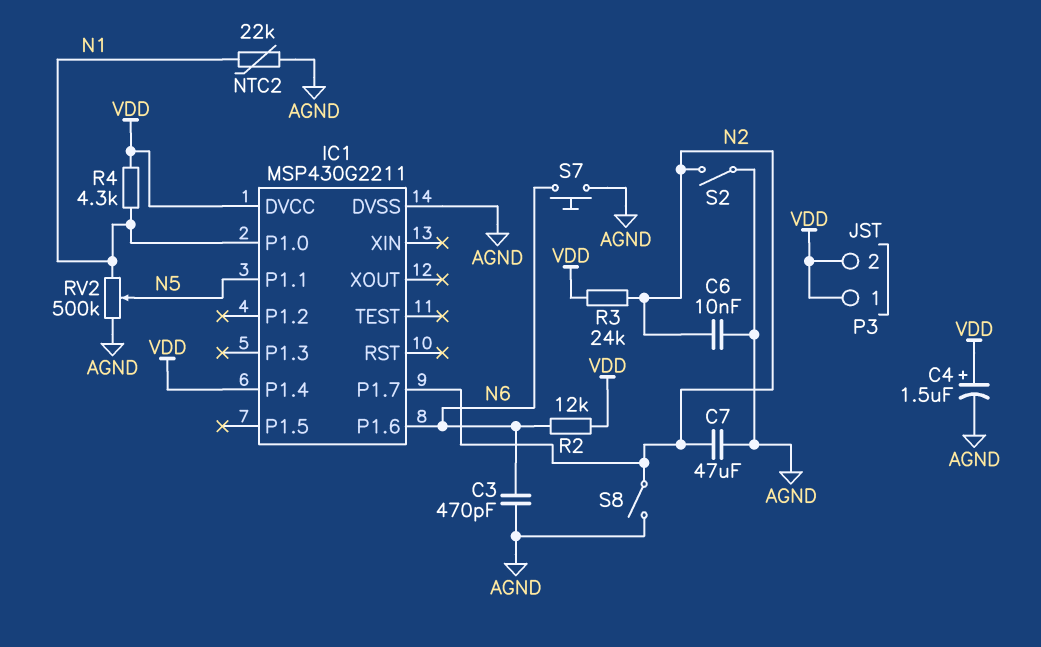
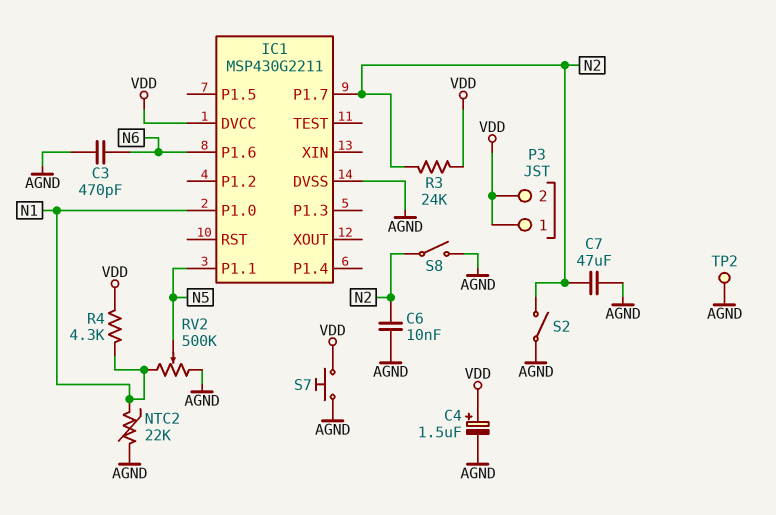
IC1 pin P1.4: VDD -> none
R2: 12k (N6, VDD) -> none
S7: button (AGND, N6) -> button (AGND, VDD)
TP2: none -> test point (AGND)

